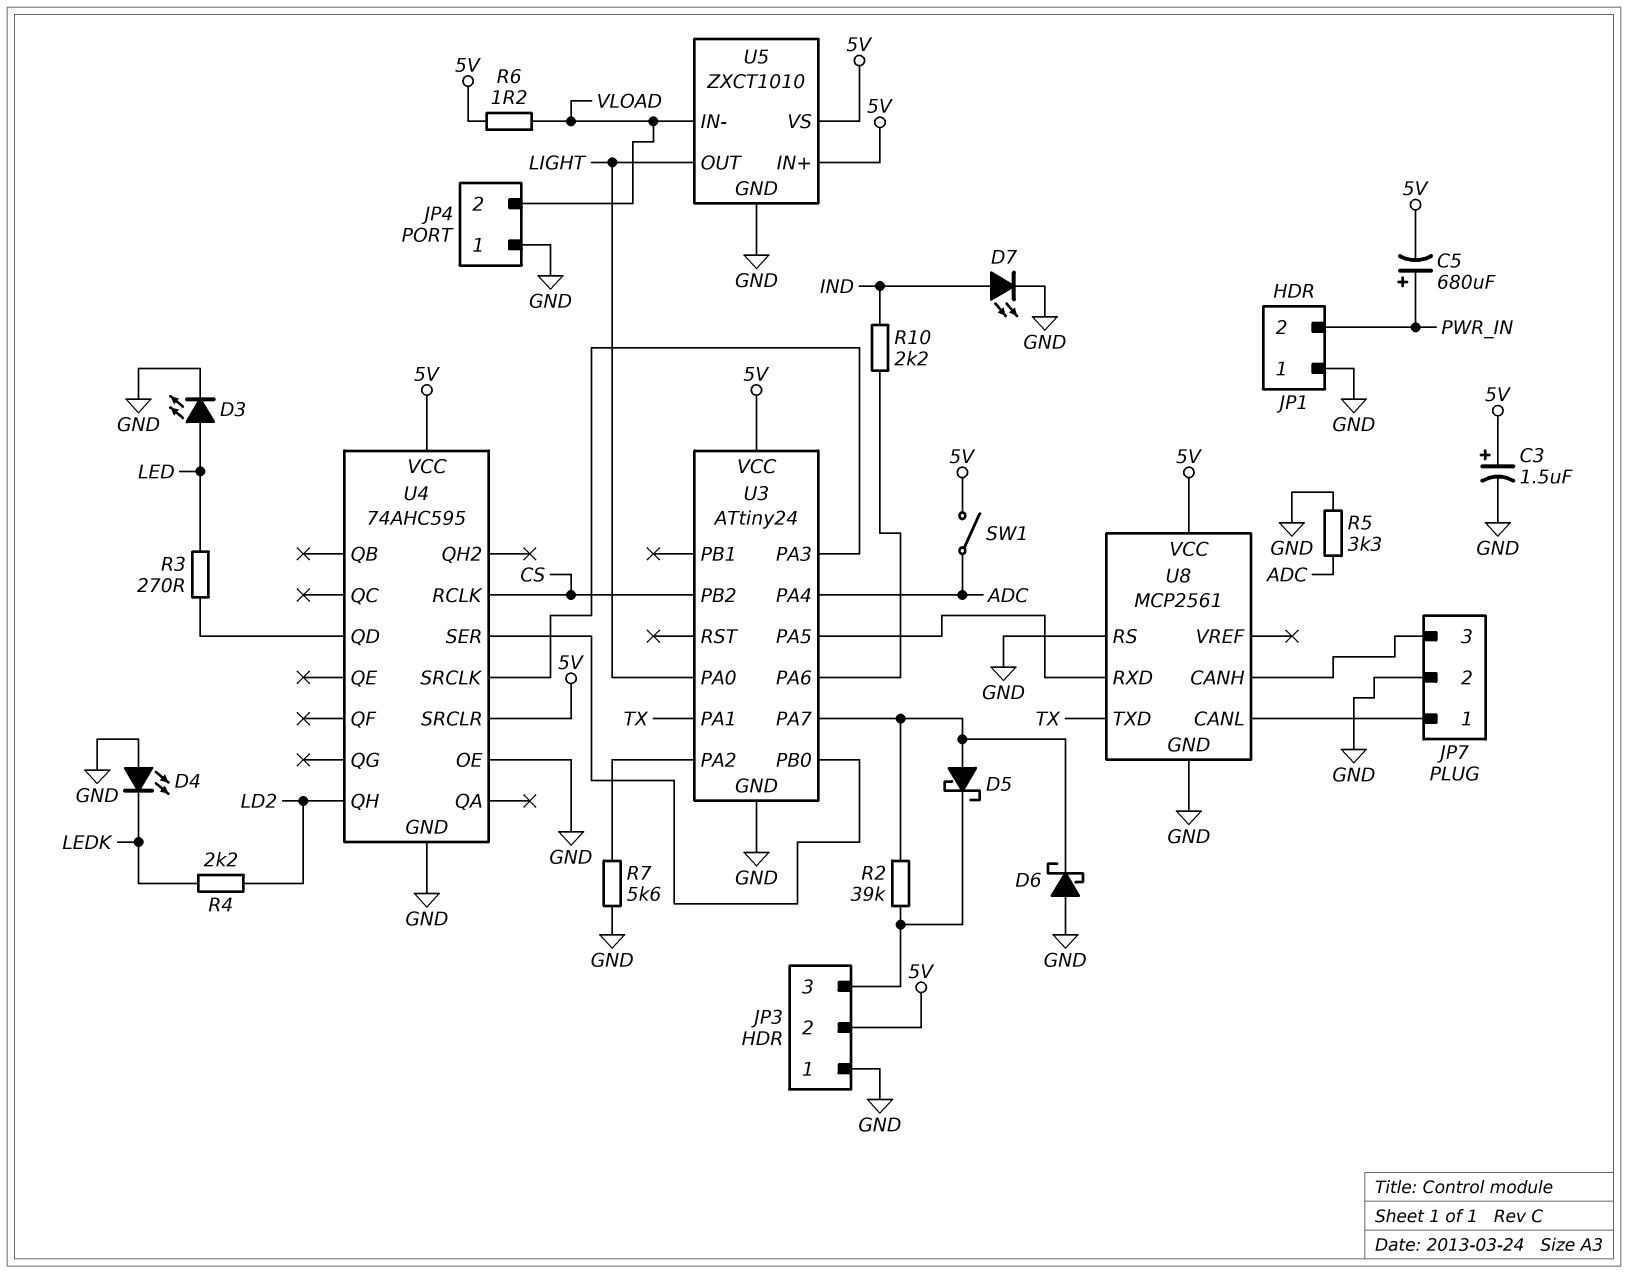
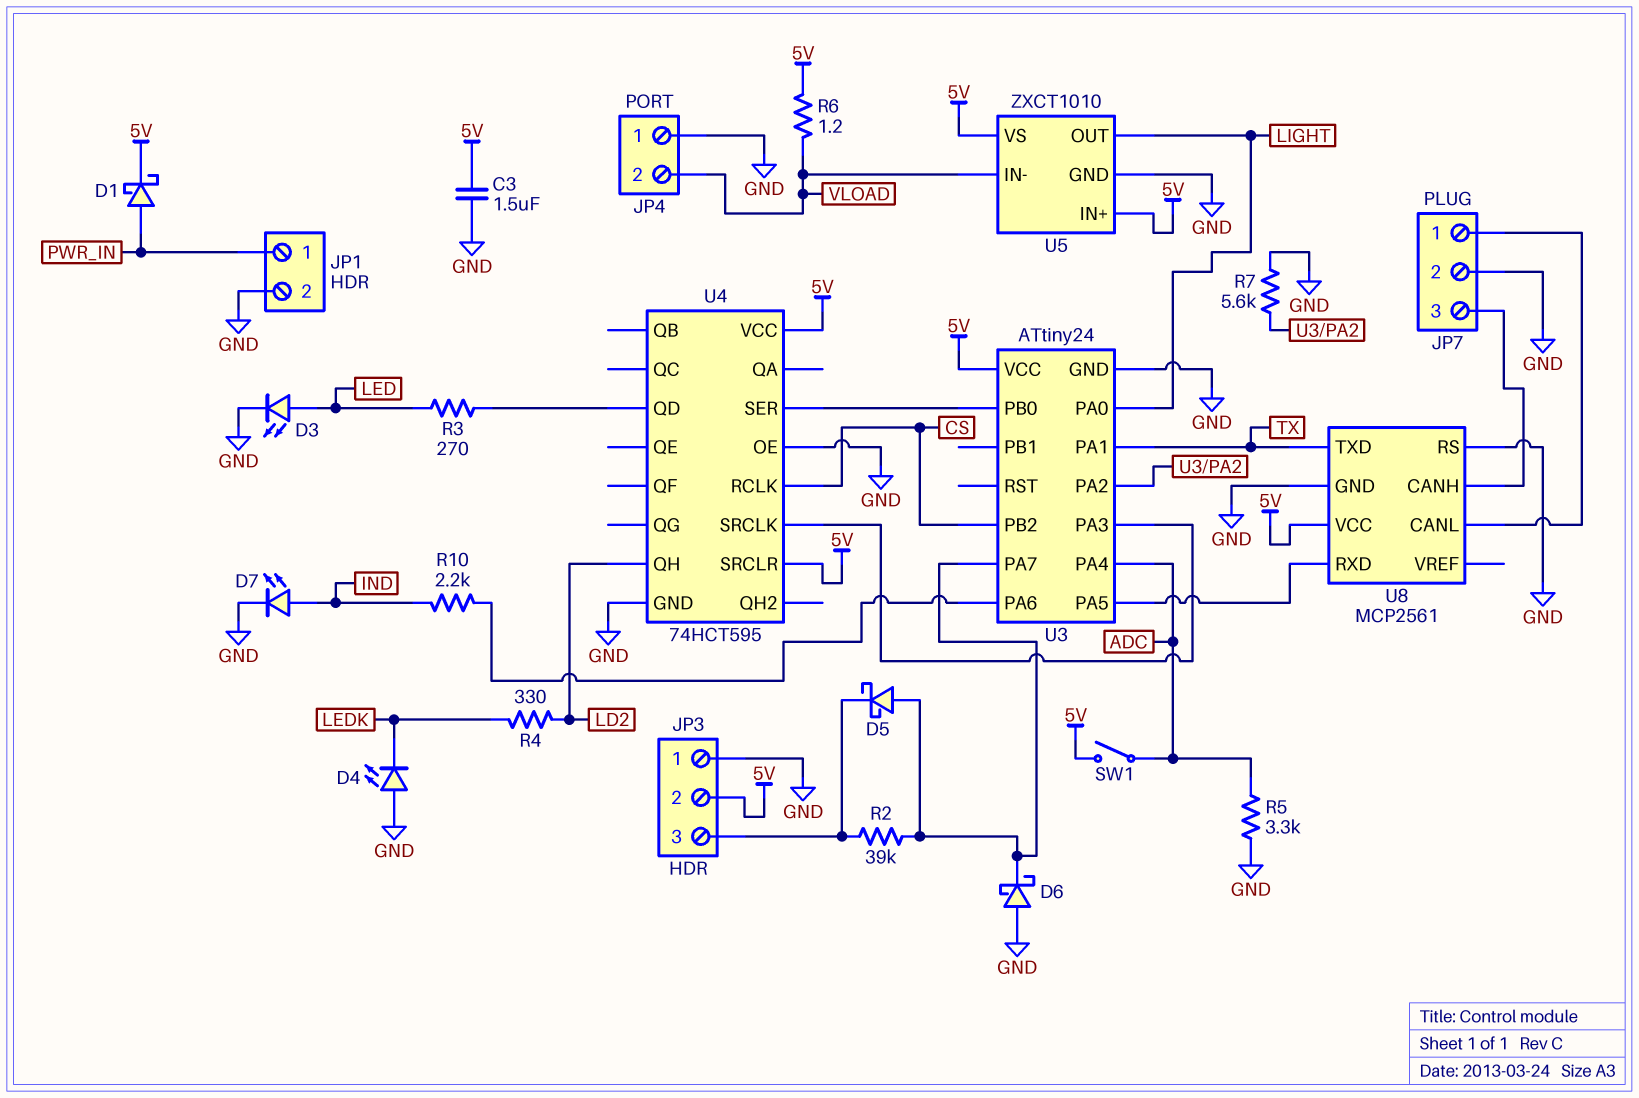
C3: 1.5uF (plus 5V, minus GND) -> 1.5uF (5V, GND)
C5: 680uF (plus PWR_IN, minus 5V) -> none
D1: none -> schottky (A PWR_IN, K 5V)
JP1 pin 1: GND -> PWR_IN
JP1 pin 2: PWR_IN -> GND
R4: 2.2k (LD2, LEDK) -> 330 (LD2, LEDK)
U4: 74AHC595 -> 74HCT595

